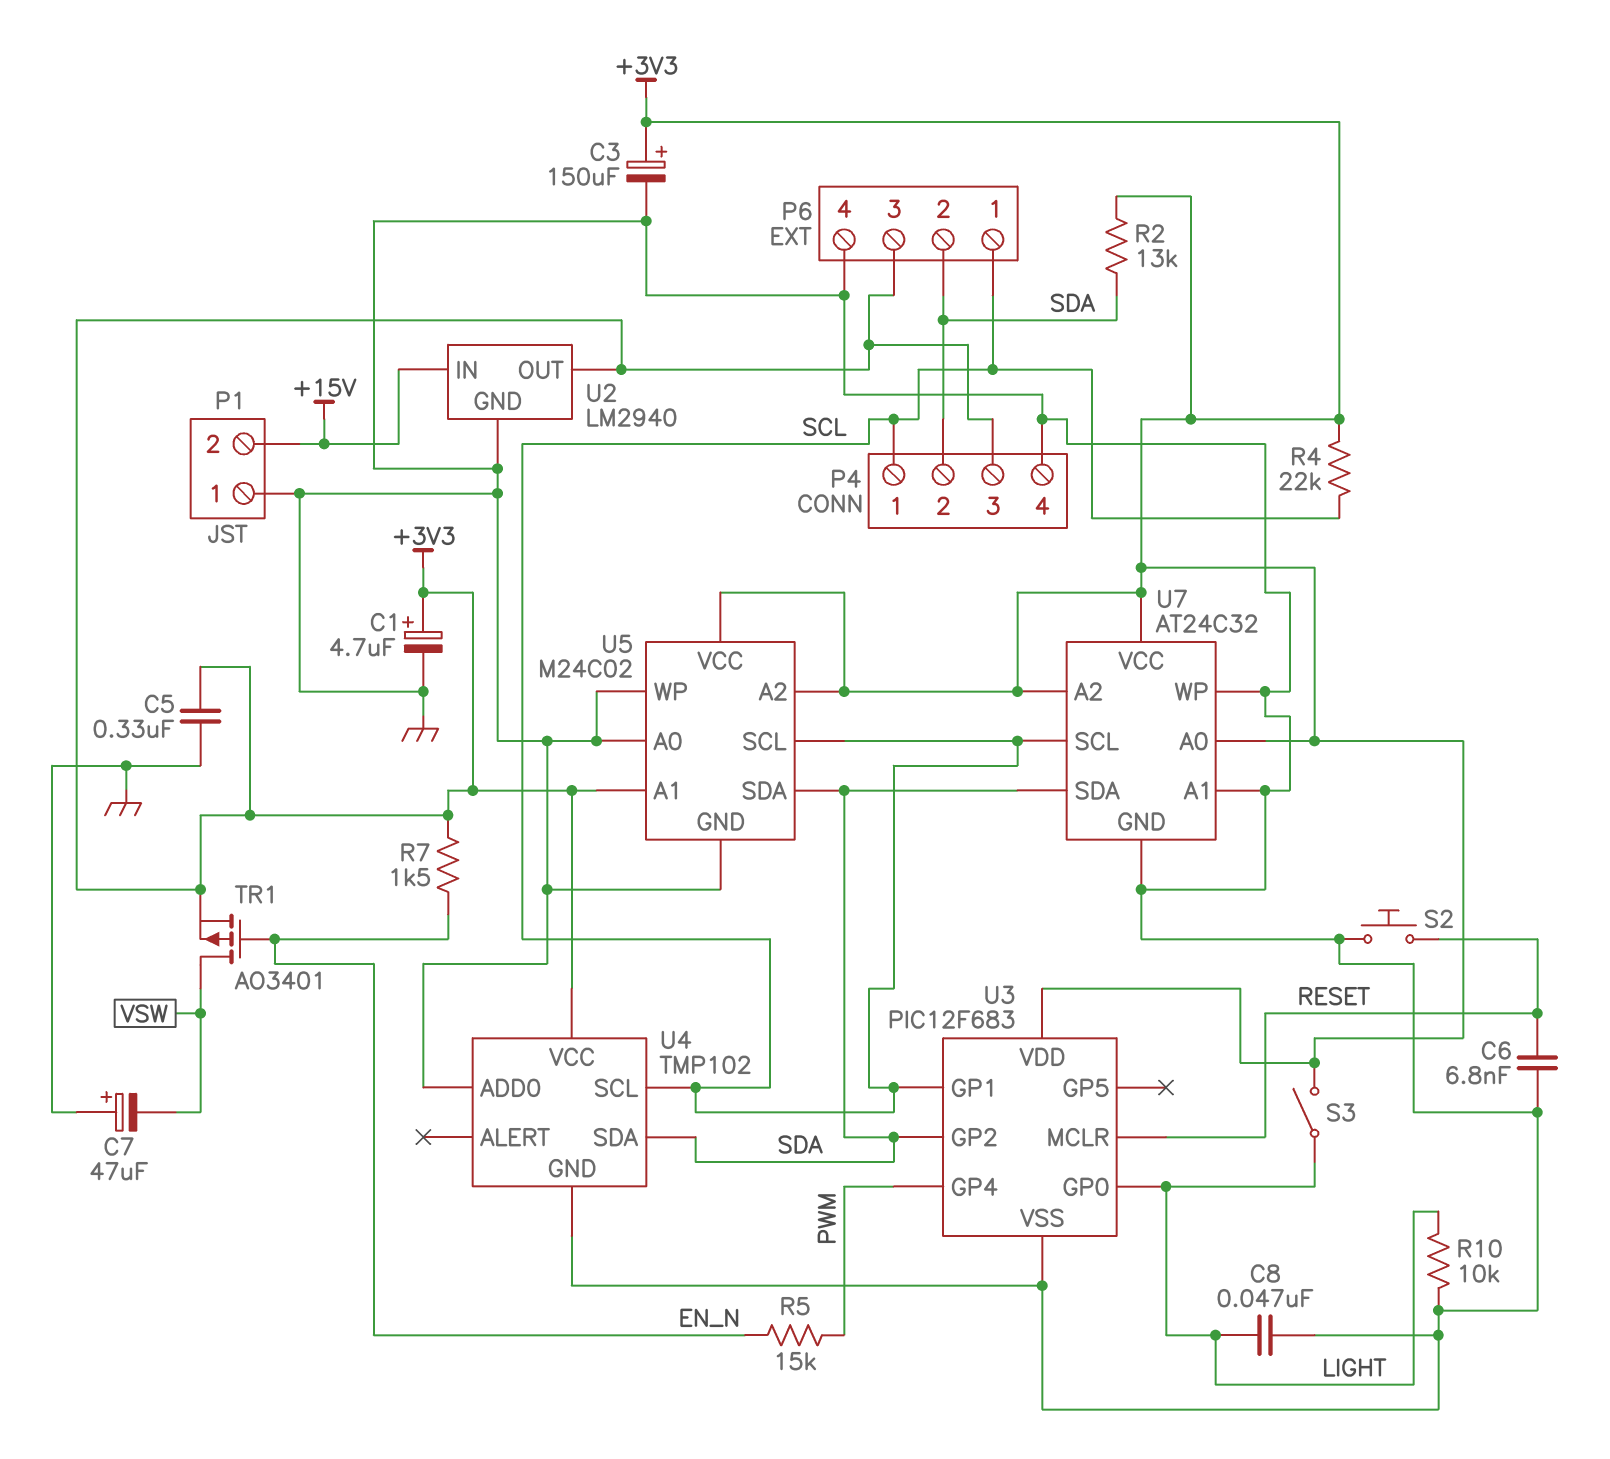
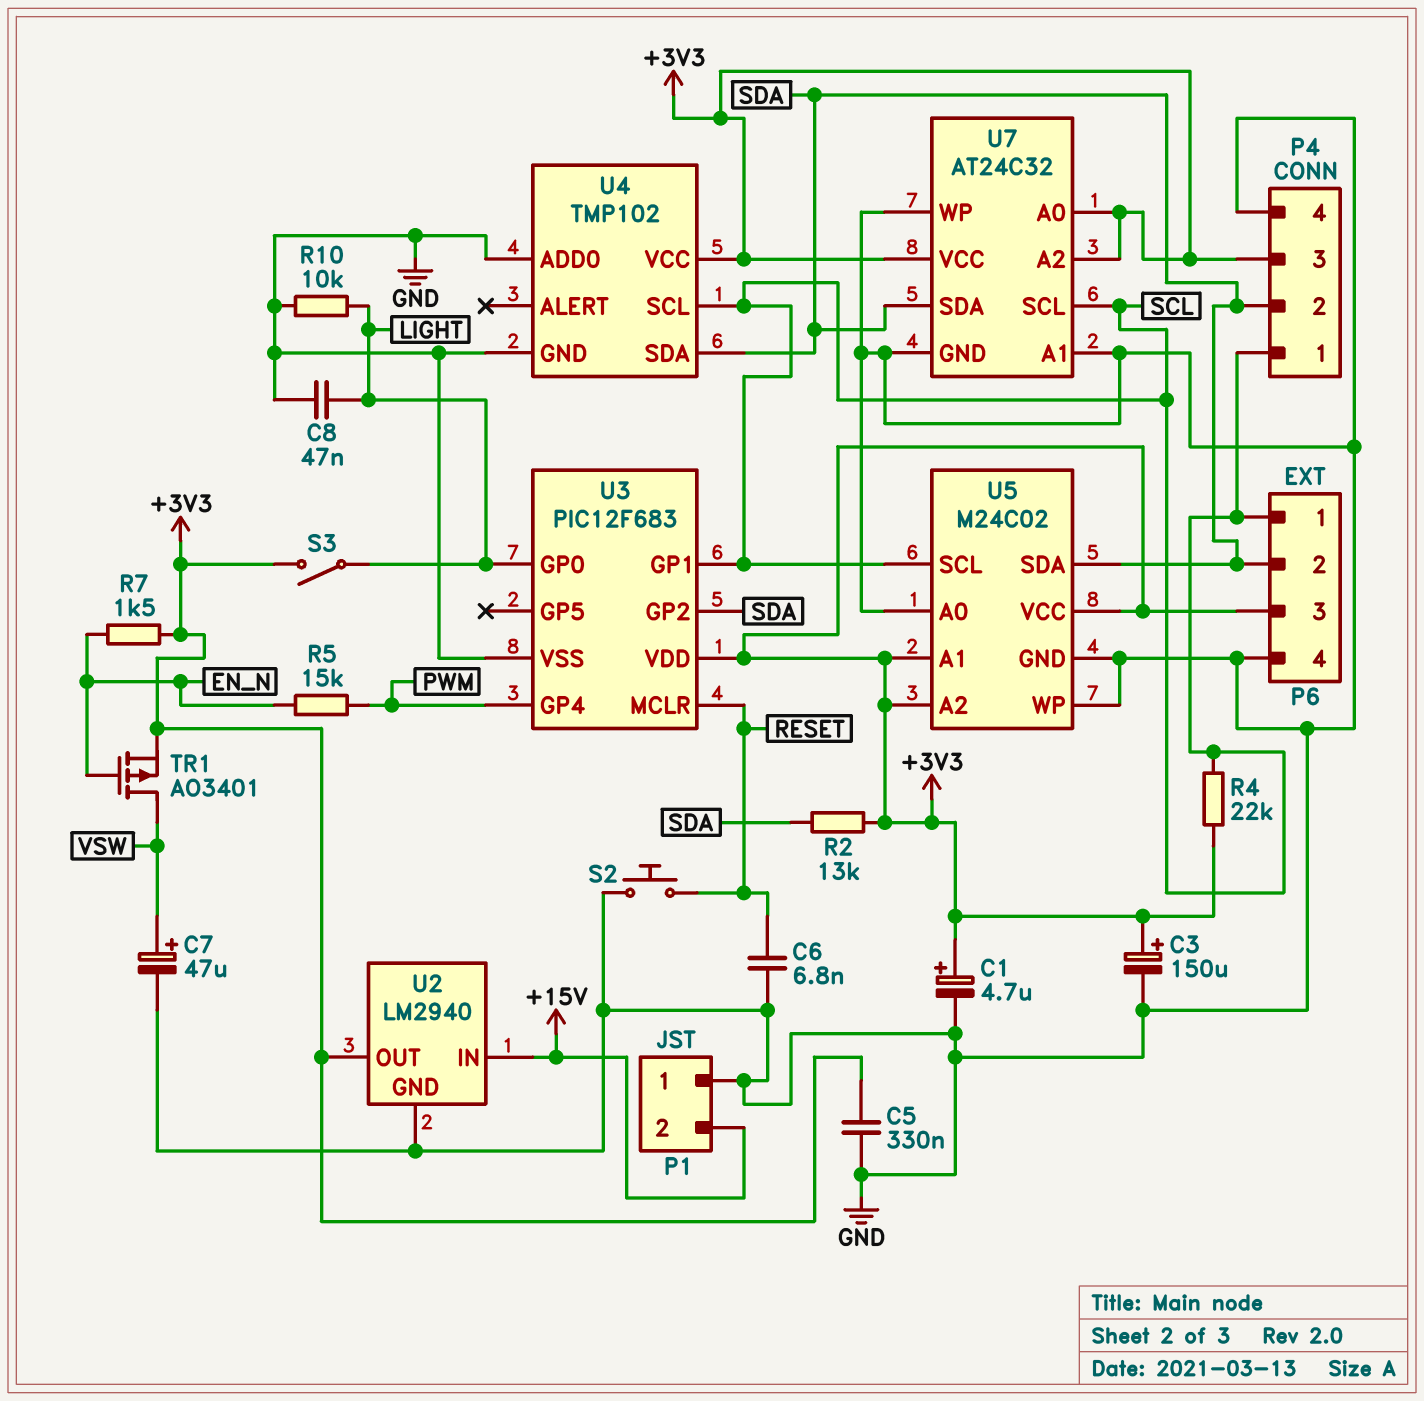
C7: 47uF (plus GND, minus VSW) -> 47uF (plus VSW, minus GND)

